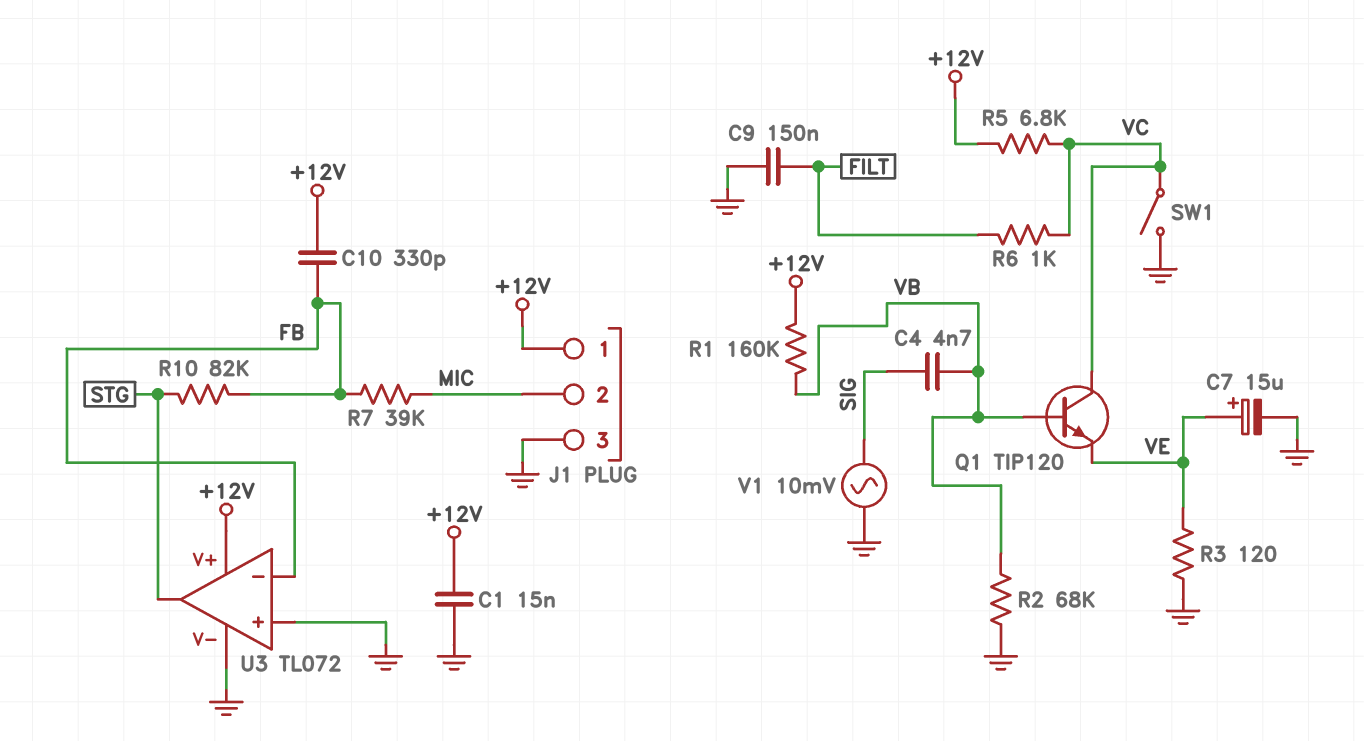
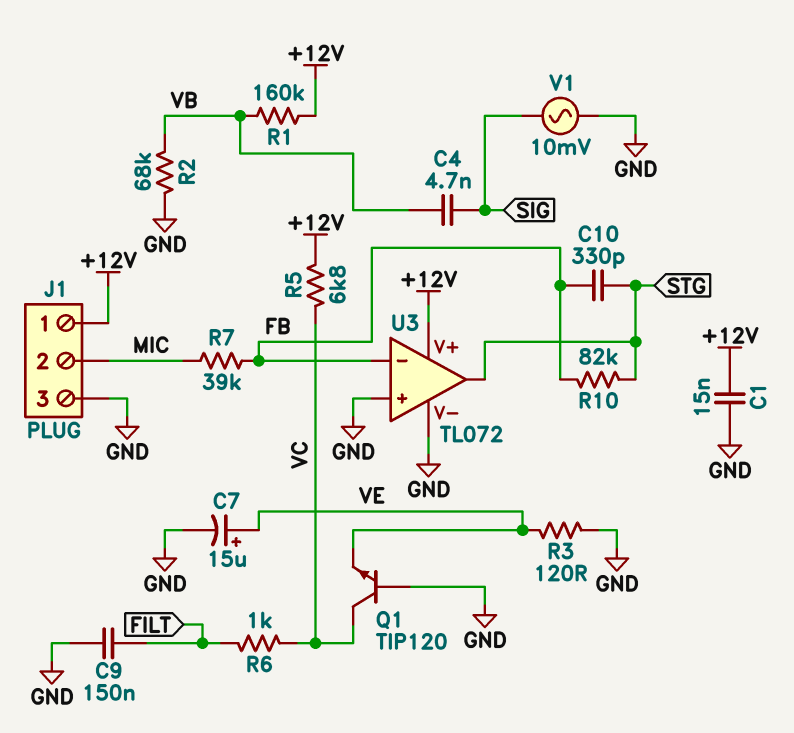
C10: 330pF (+12V, FB) -> 330pF (FB, STG)
Q1: NPN TIP120 (B VB, C VC, E VE) -> NPN TIP120 (B GND, C VC, E VE)
SW1: switch (GND, VC) -> none

